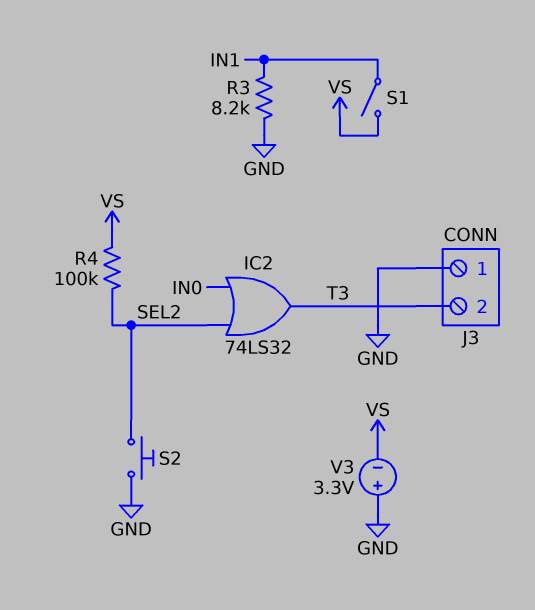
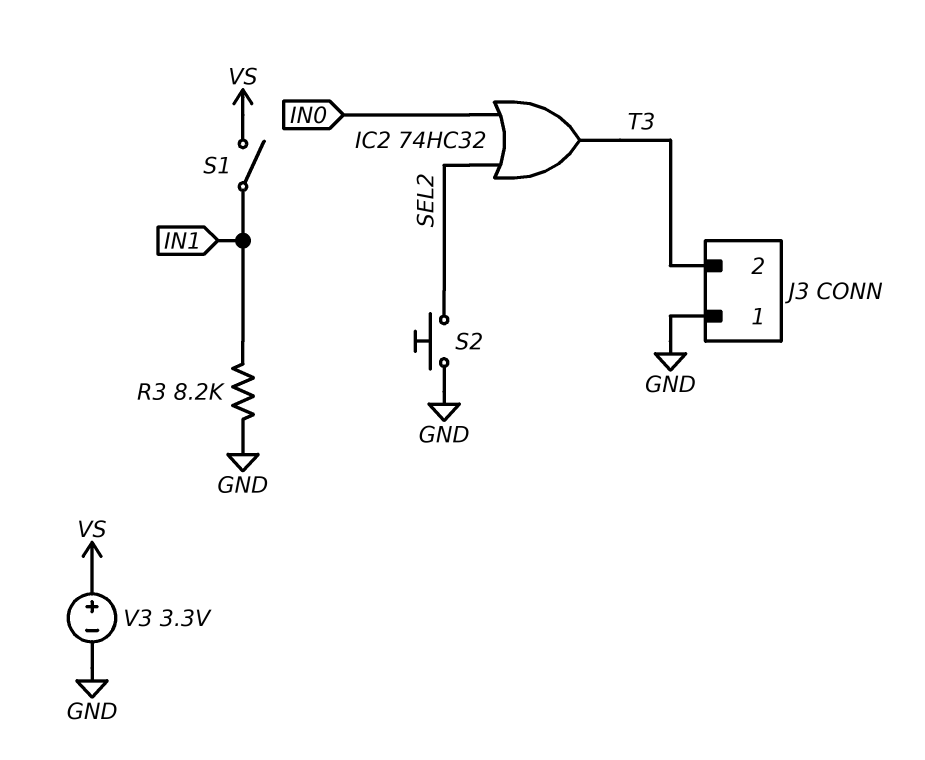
IC2: OR 74LS32 (in IN0, in SEL2, out T3) -> OR 74HC32 (in IN0, in SEL2, out T3)
R4: 100k (SEL2, VS) -> none
V3: 3.3V (plus GND, minus VS) -> 3.3V (plus VS, minus GND)

